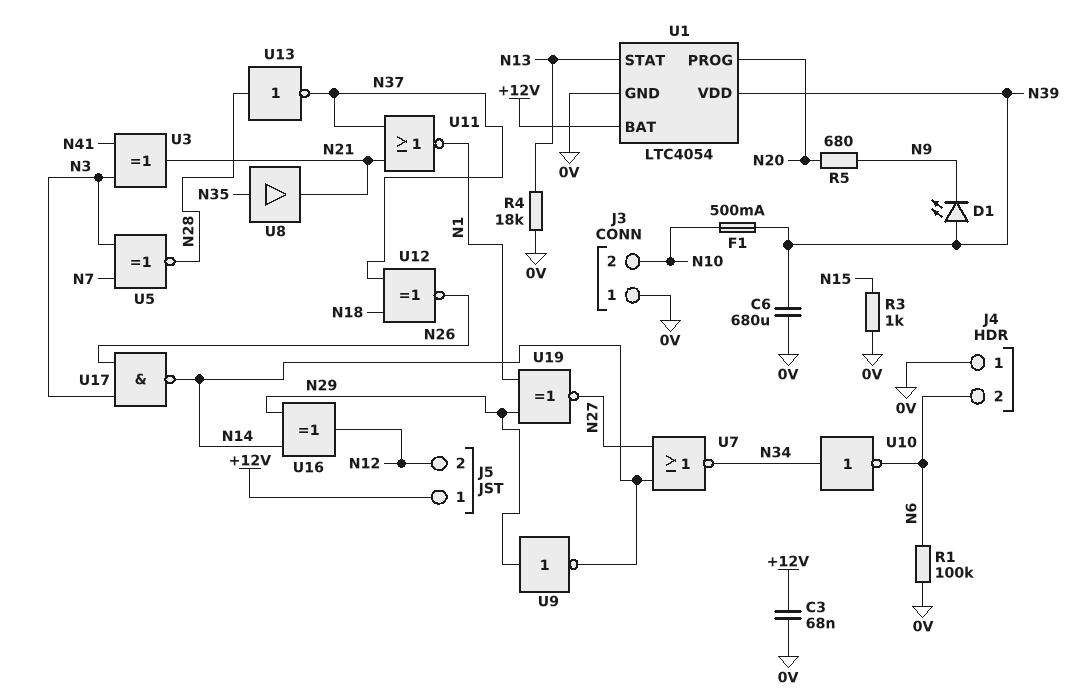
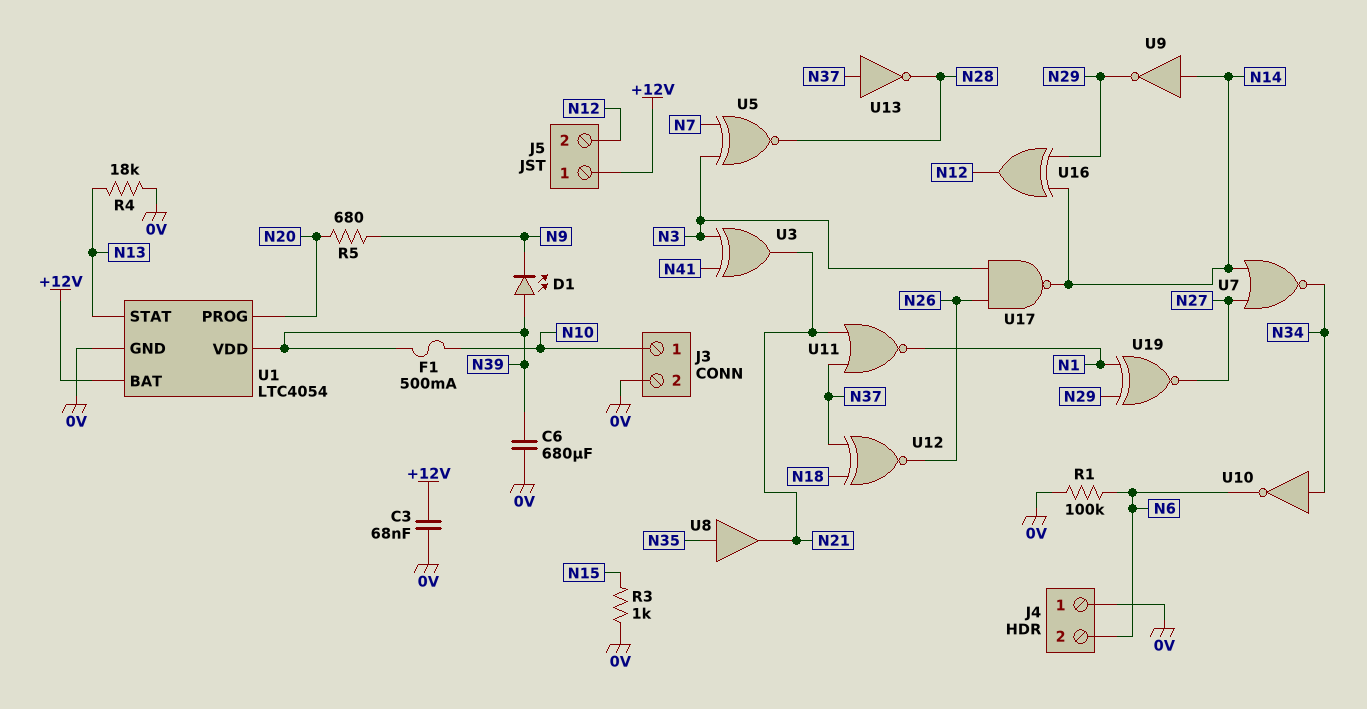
J3 pin 1: 0V -> N10
J3 pin 2: N10 -> 0V
U9: NOT (in N29, out N14) -> NOT (in N14, out N29)
U13: NOT (in N28, out N37) -> NOT (in N37, out N28)

